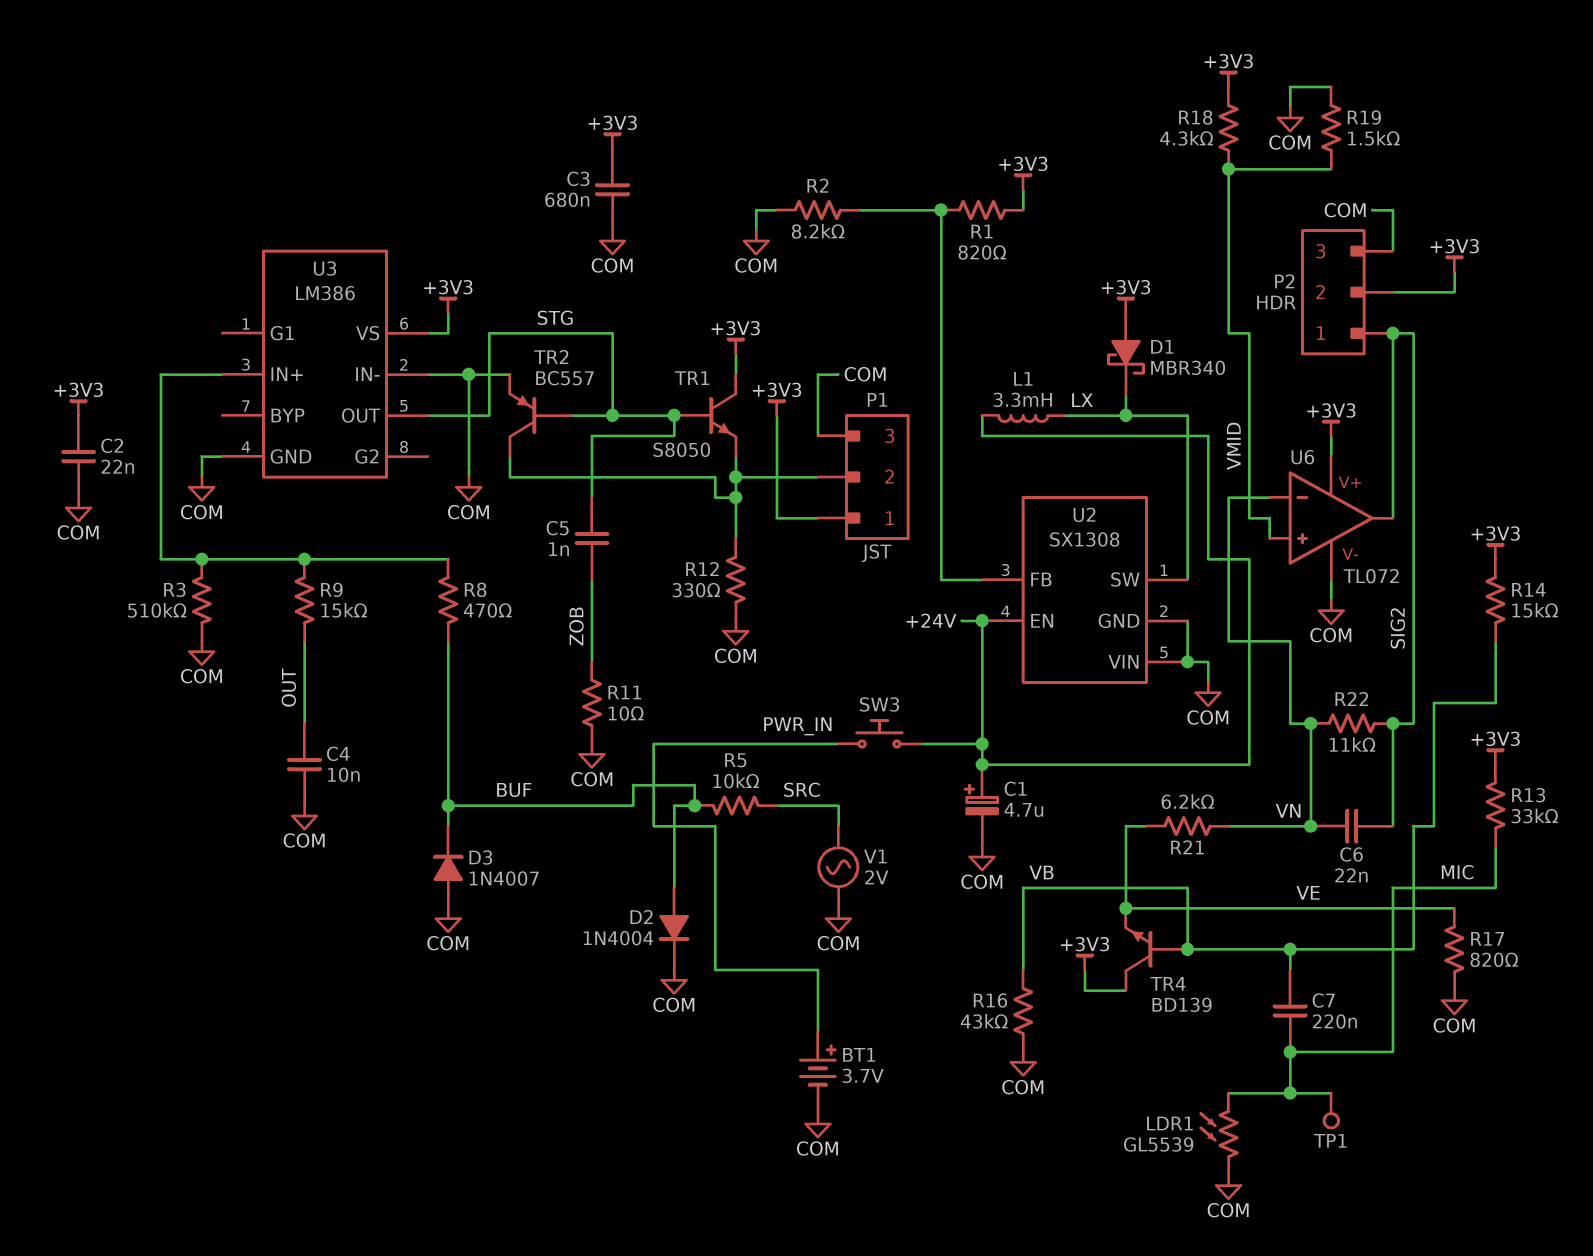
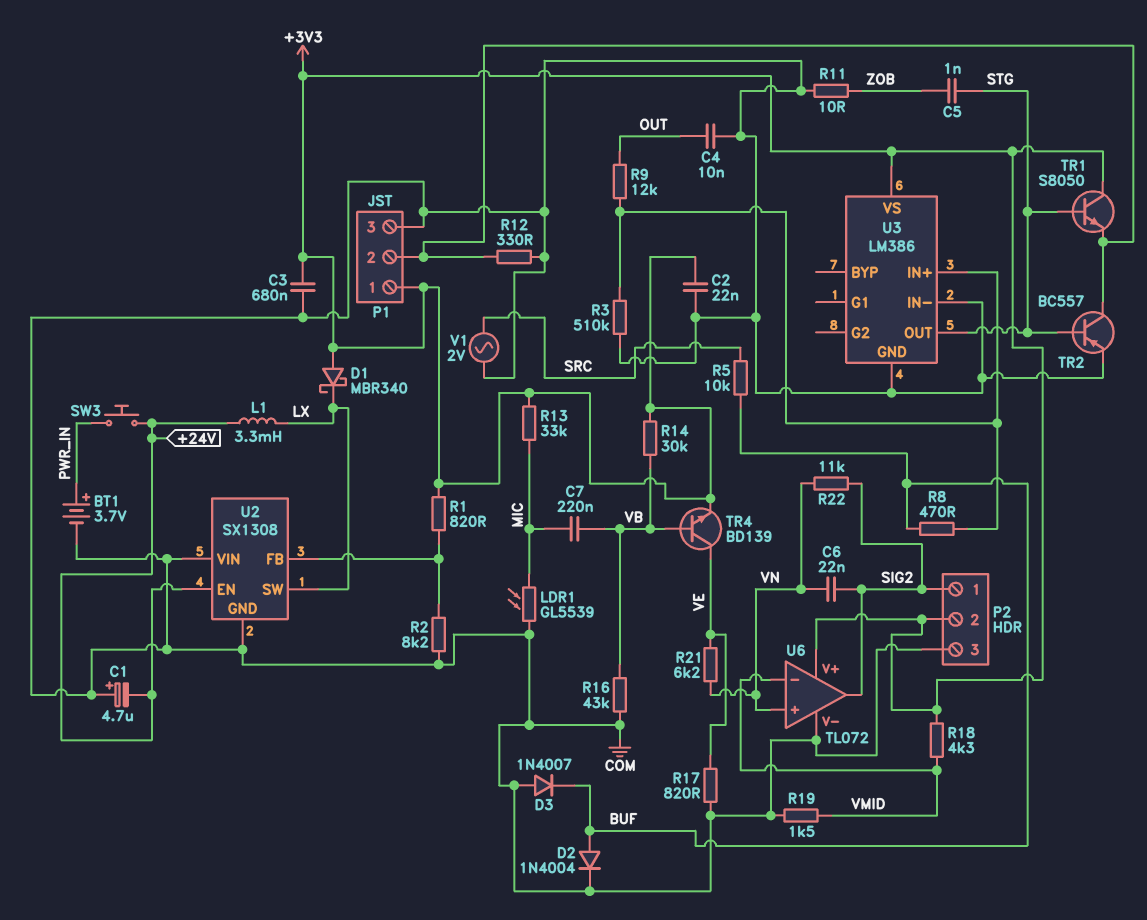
C1: 4.7uF (plus +24V, minus COM) -> 4.7uF (plus COM, minus +24V)
R9: 15k (OUT, U3/IN+) -> 12k (OUT, U3/IN+)
R14: 15k (+3V3, VB) -> 30k (+3V3, VB)
TP1: test point (MIC) -> none
TR4: NPN BD139 (B VB, C +3V3, E VE) -> NPN BD139 (B VB, C VE, E +3V3)
U6 pin in+: VMID -> VN
U6 pin in-: VN -> VMID

